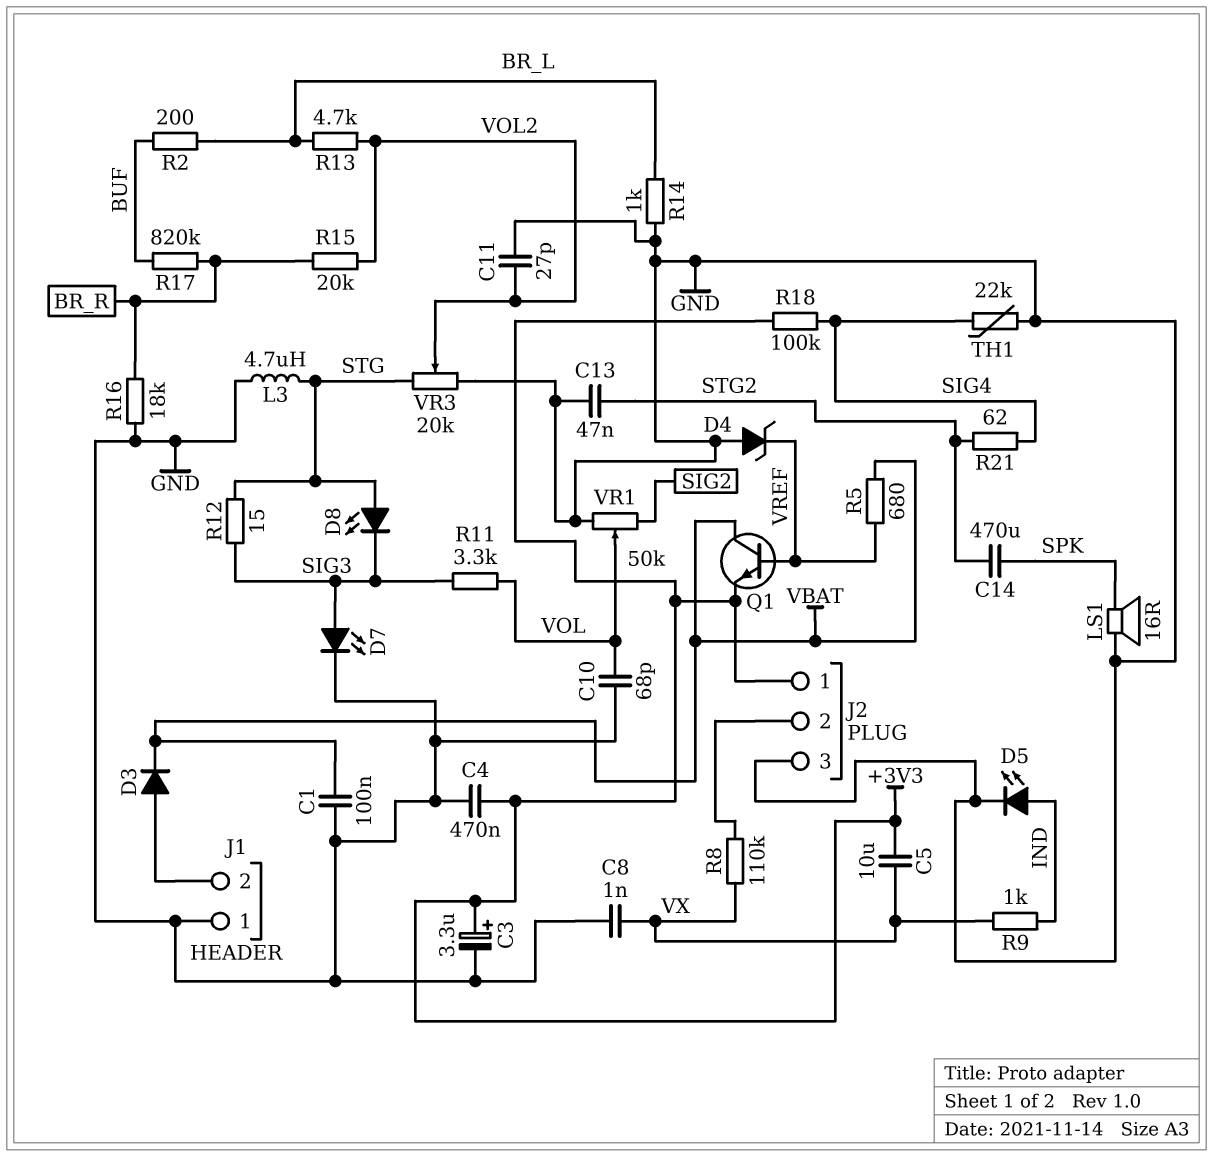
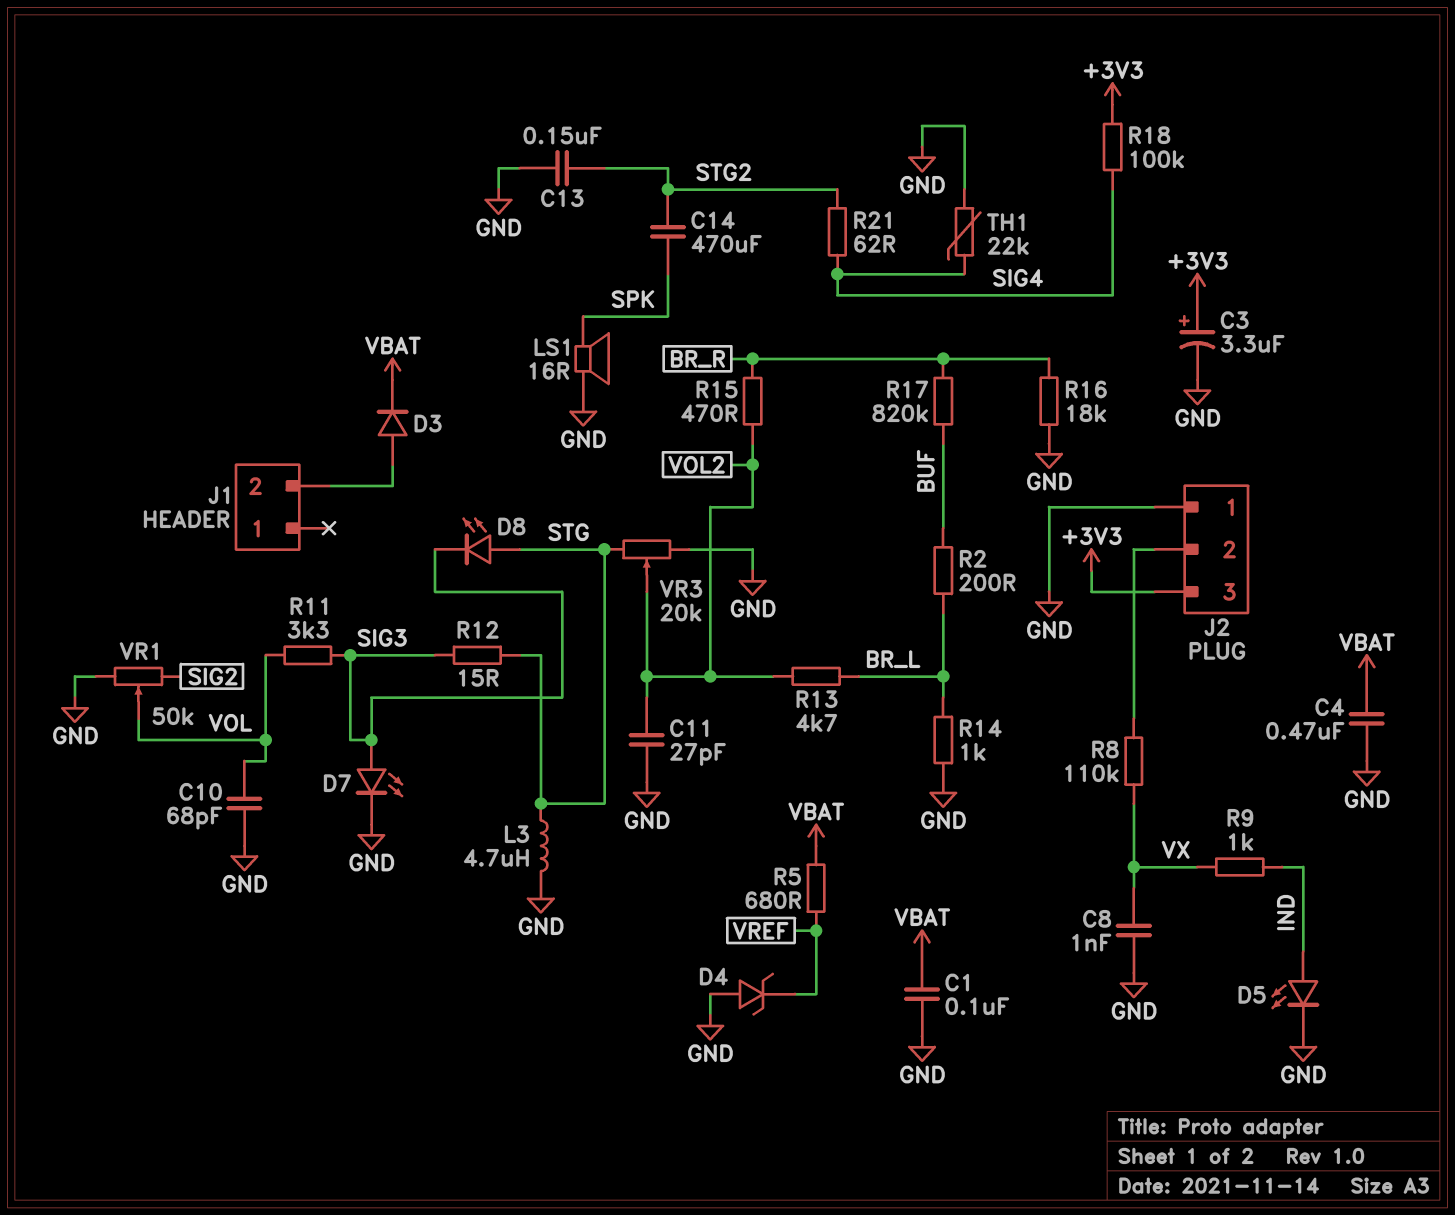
C4: 470nF (+3V3, GND) -> 470nF (GND, VBAT)
C5: 10uF (+3V3, VX) -> none
C13: 47nF (GND, STG2) -> 150nF (GND, STG2)
J1 pin 1: GND -> none
J2 pin 1: +3V3 -> GND
J2 pin 3: GND -> +3V3
Q1: NPN (B VREF, C VBAT, E +3V3) -> none
R15: 20k (BR_R, VOL2) -> 470 (BR_R, VOL2)

